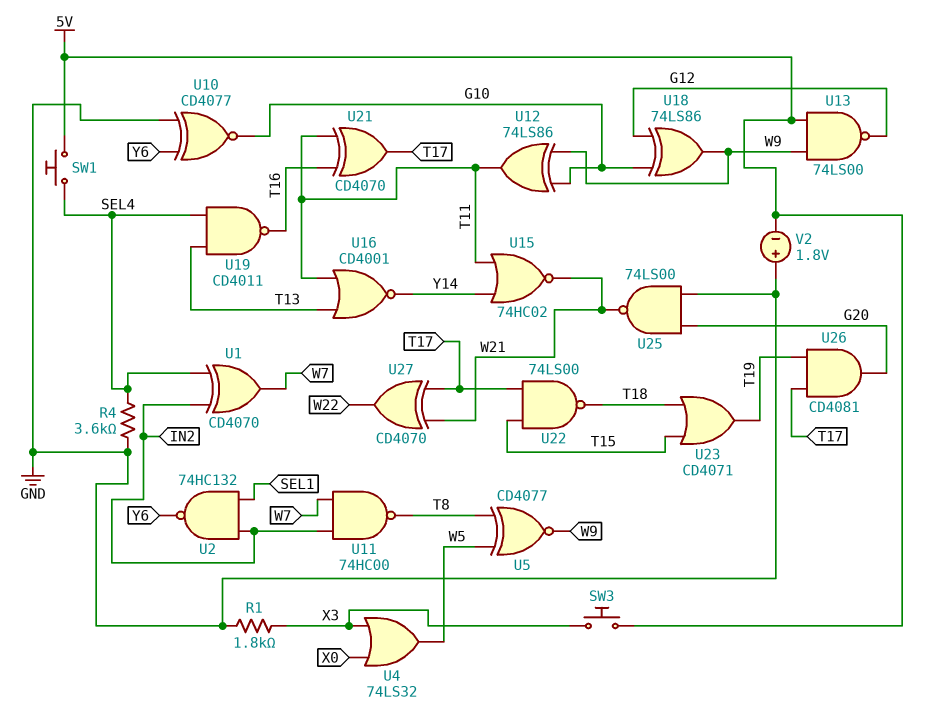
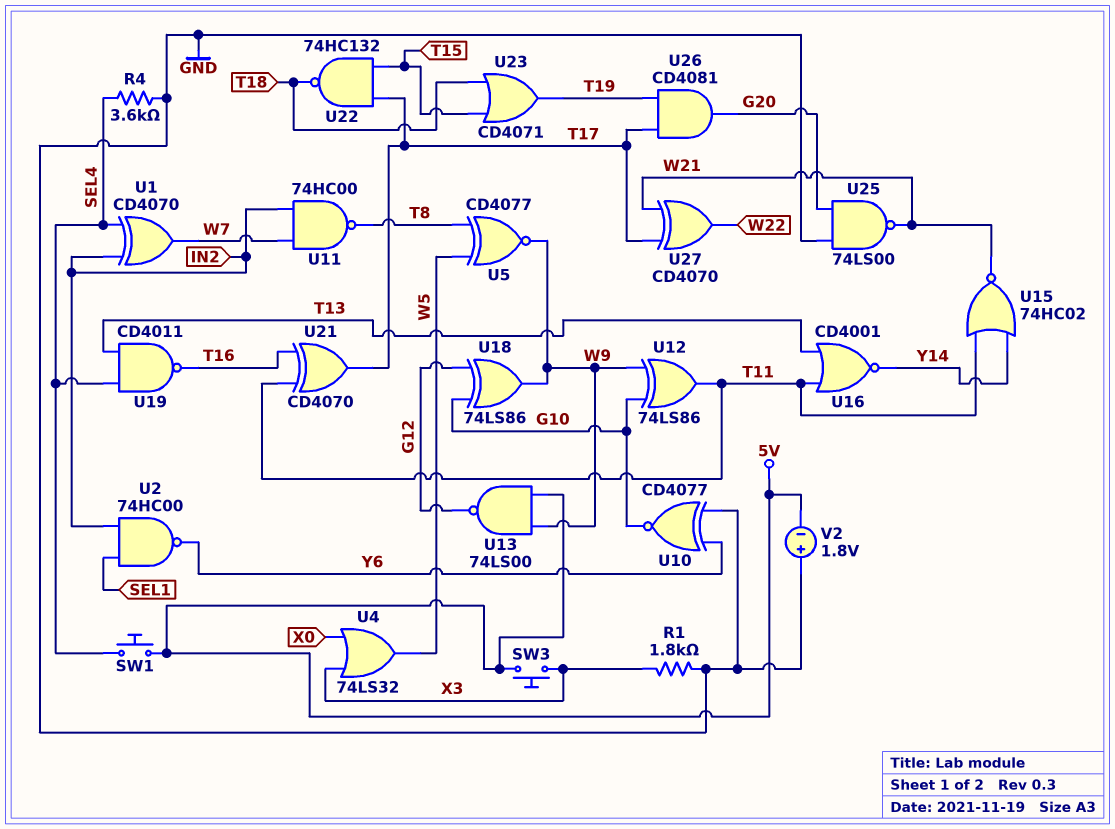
U2: NAND 74HC132 (in IN2, in SEL1, out Y6) -> NAND 74HC00 (in IN2, in SEL1, out Y6)
U22: NAND 74LS00 (in T15, in T17, out T18) -> NAND 74HC132 (in T15, in T17, out T18)

